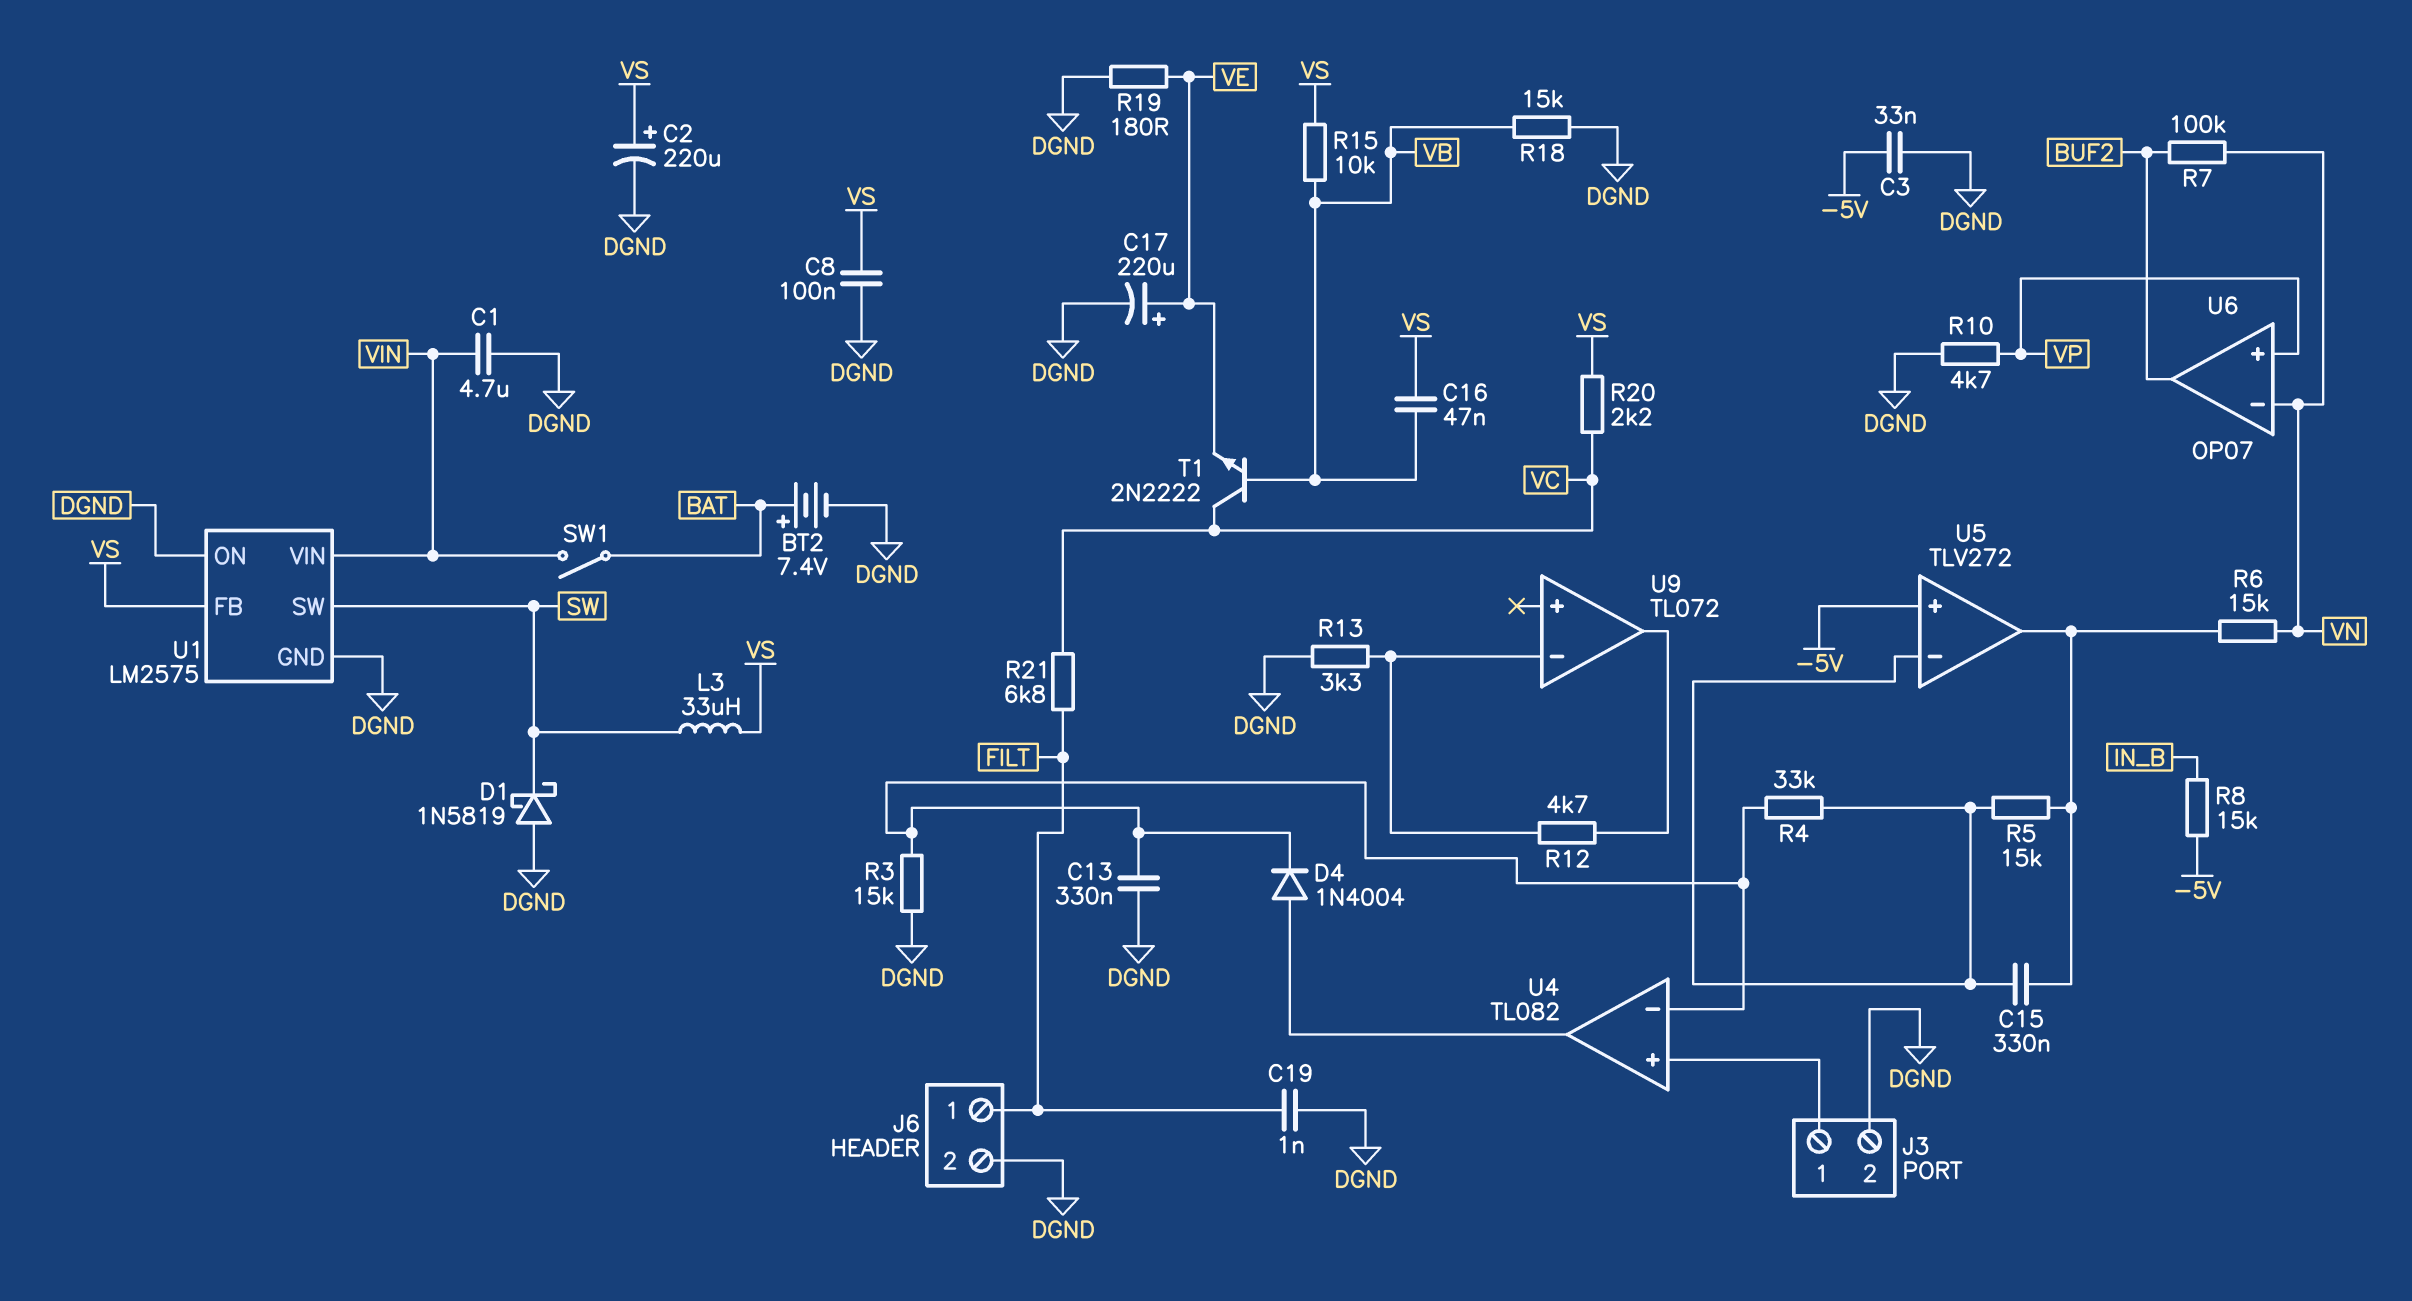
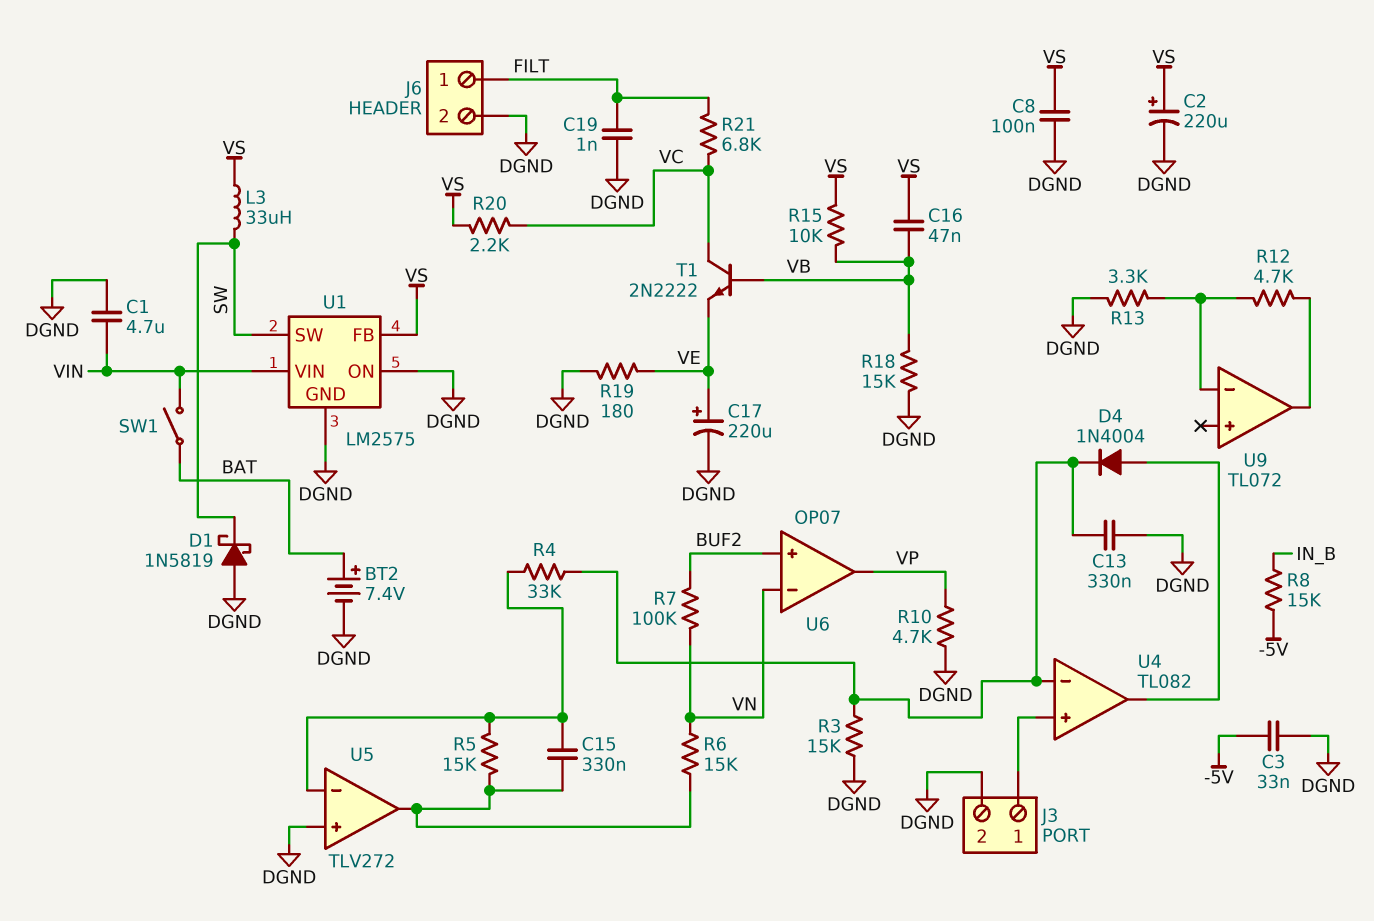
U5 pin in+: -5V -> DGND
U6 pin in+: VP -> BUF2
U6 pin out: BUF2 -> VP

